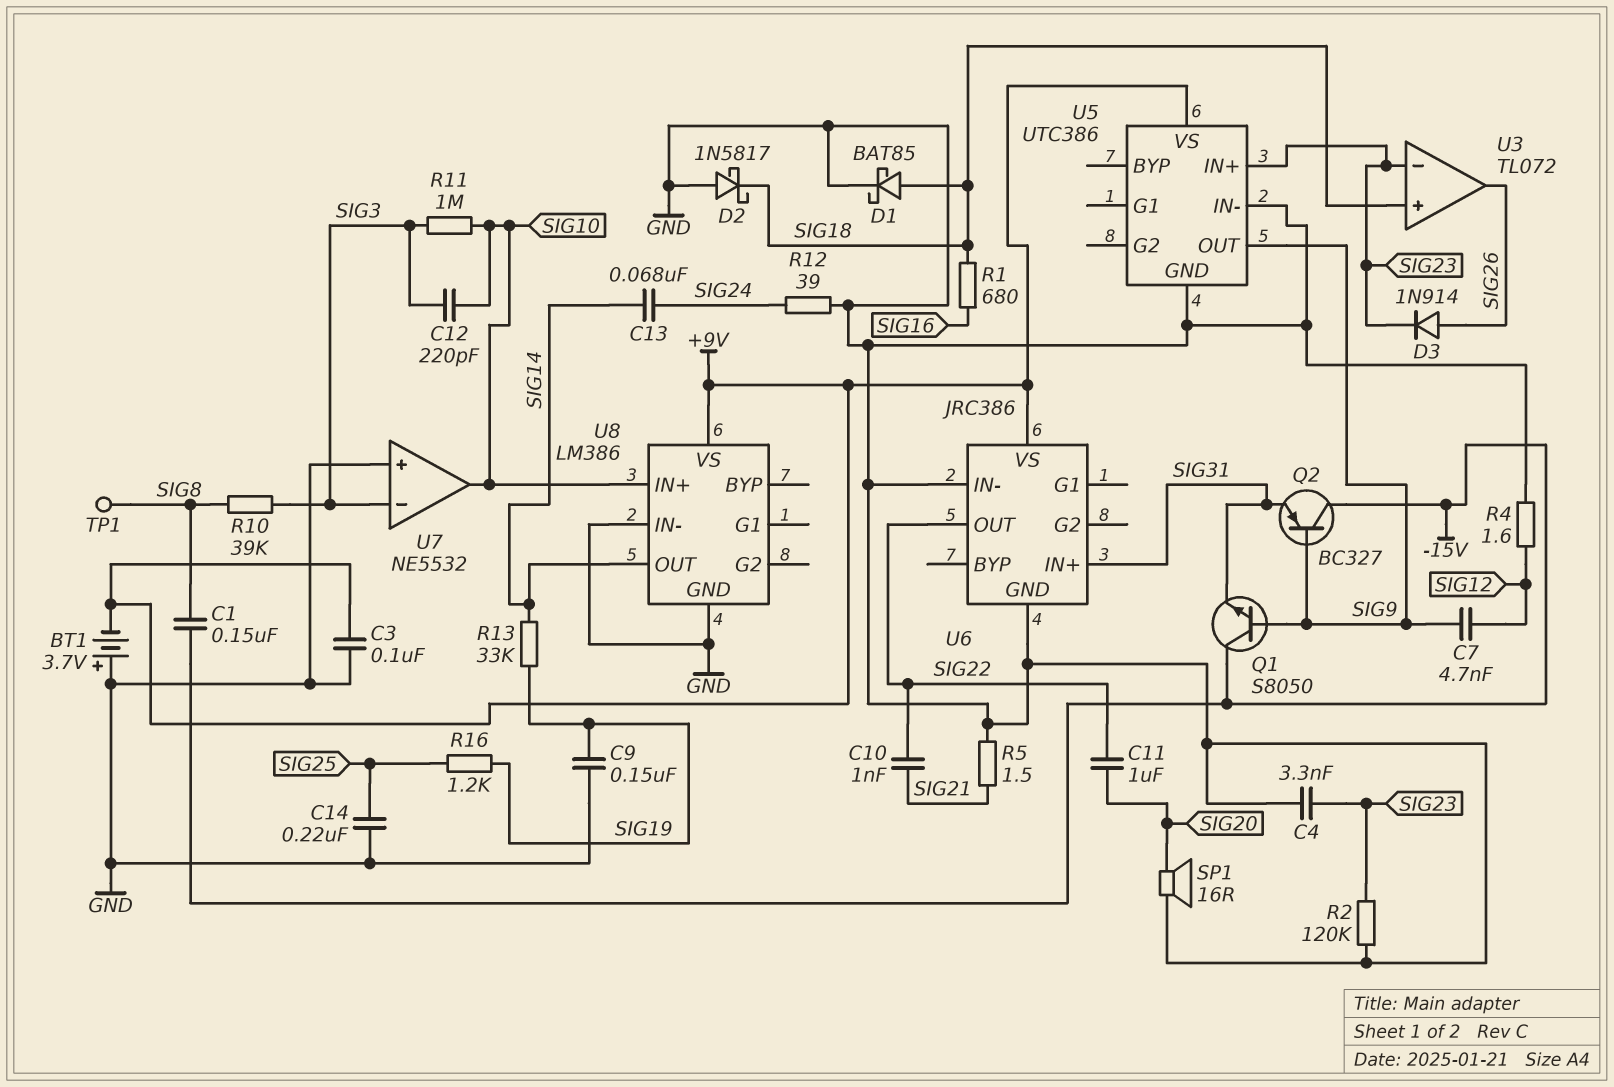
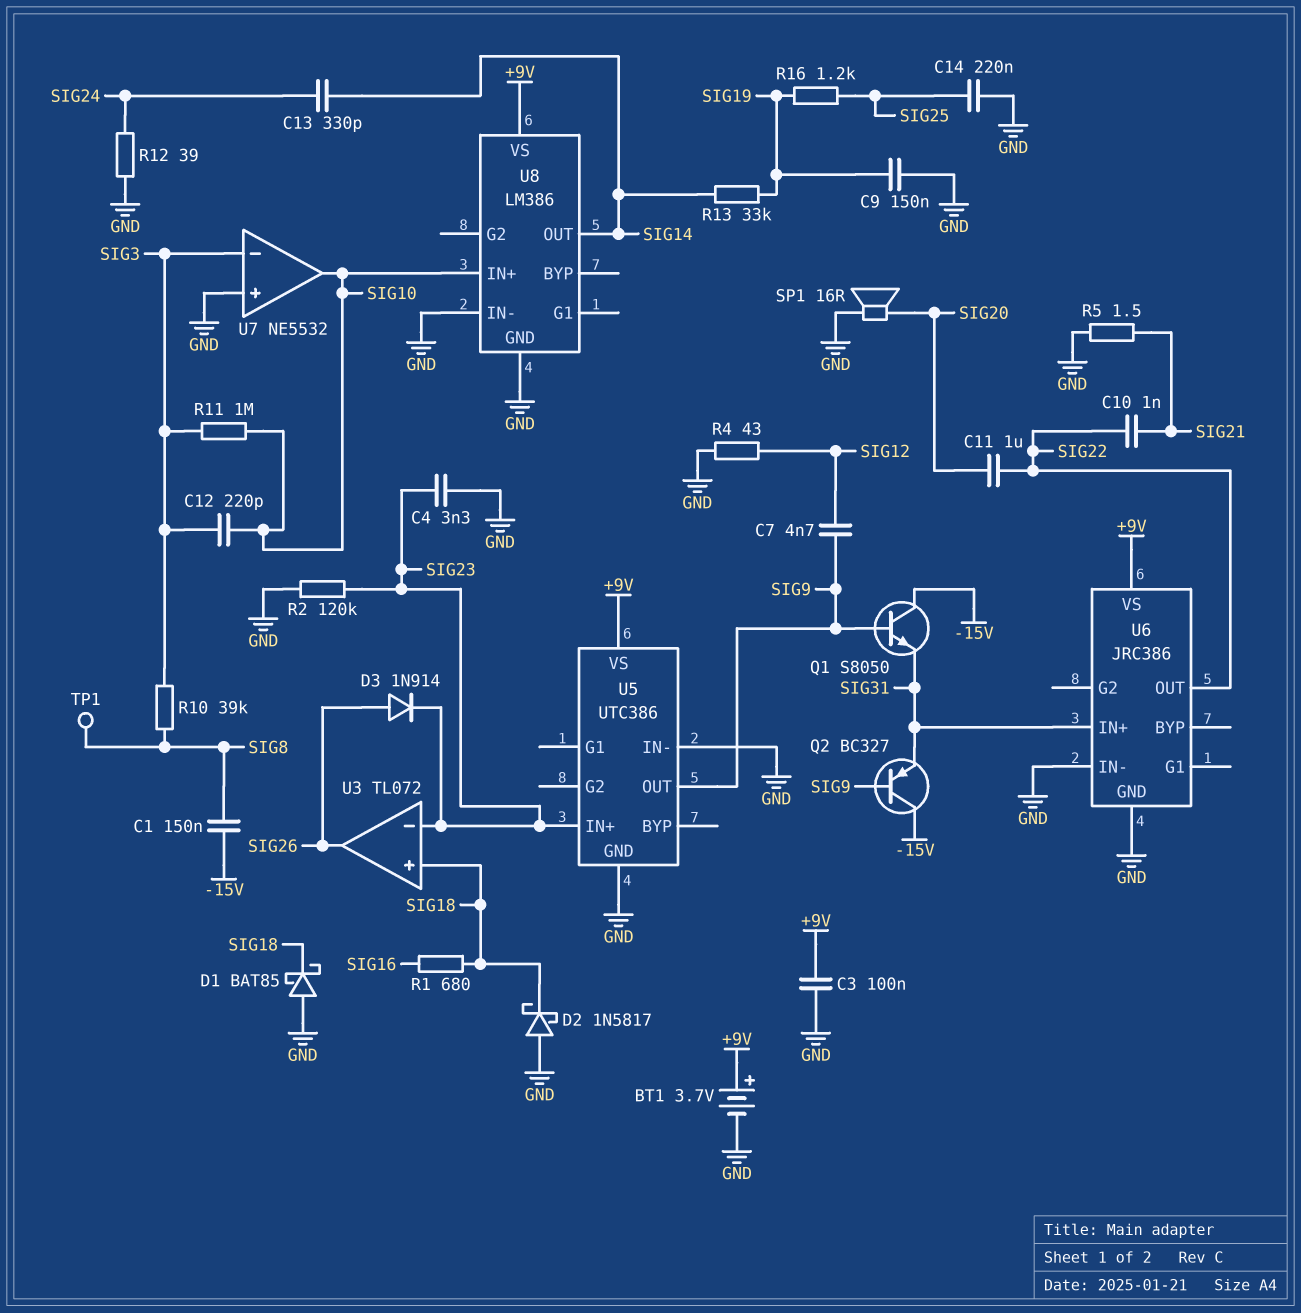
BT1: 3.7V (plus GND, minus +9V) -> 3.7V (plus +9V, minus GND)
C13: 68nF (SIG14, SIG24) -> 330pF (SIG14, SIG24)
D1: schottky BAT85 (A SIG18, K GND) -> schottky BAT85 (A GND, K SIG18)
R4: 1.6 (GND, SIG12) -> 43 (GND, SIG12)

